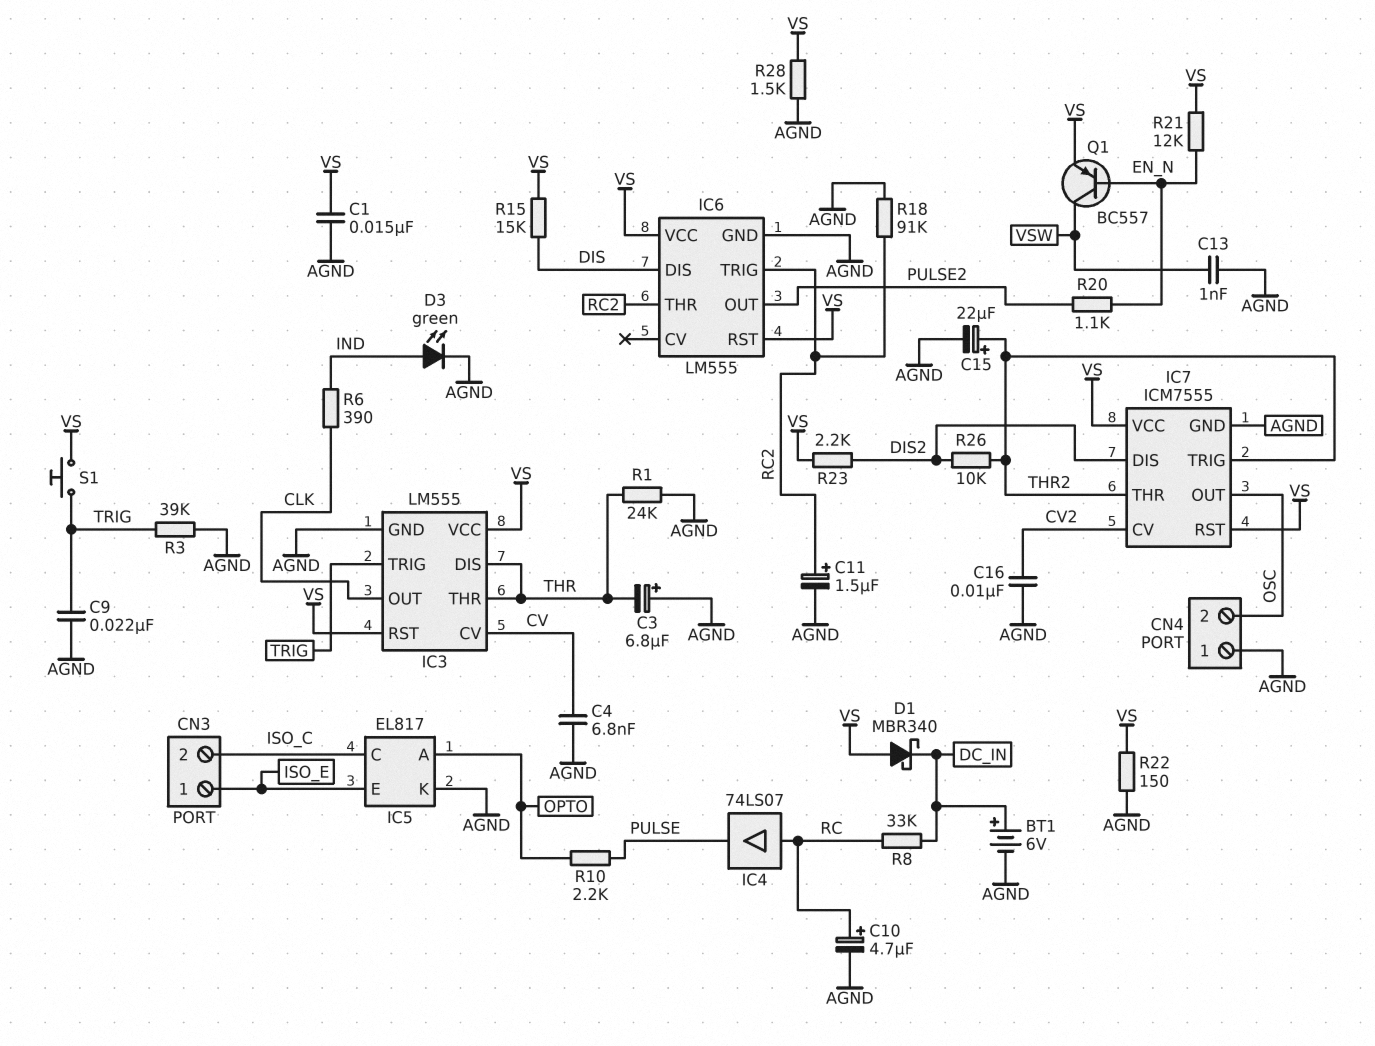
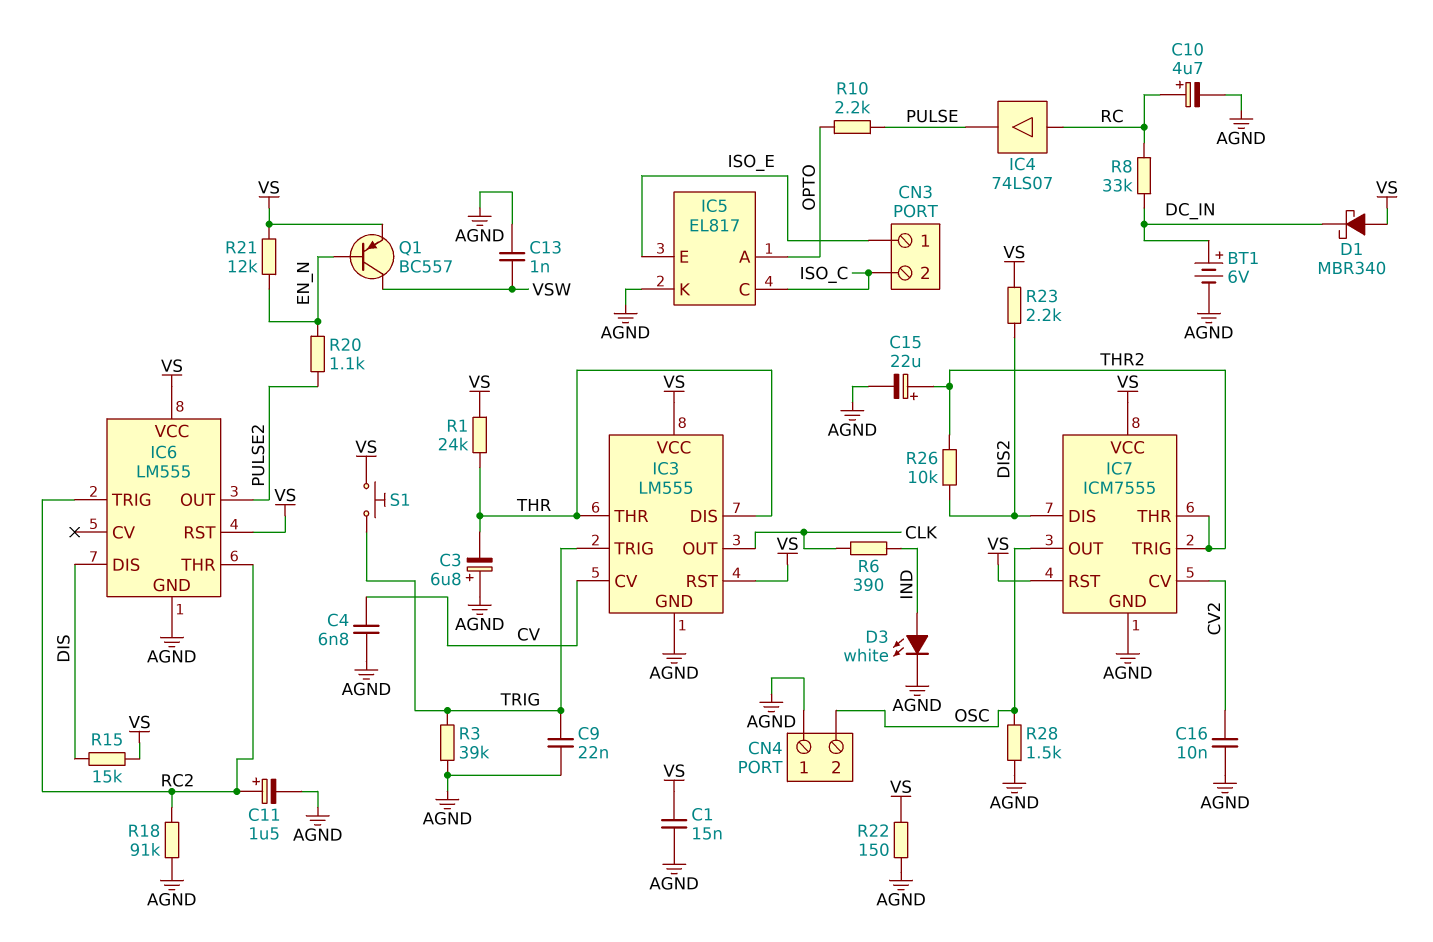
D3: LED green (A IND, K AGND) -> LED white (A IND, K AGND)
R1: 24k (AGND, THR) -> 24k (THR, VS)
R28: 1.5k (AGND, VS) -> 1.5k (AGND, OSC)

